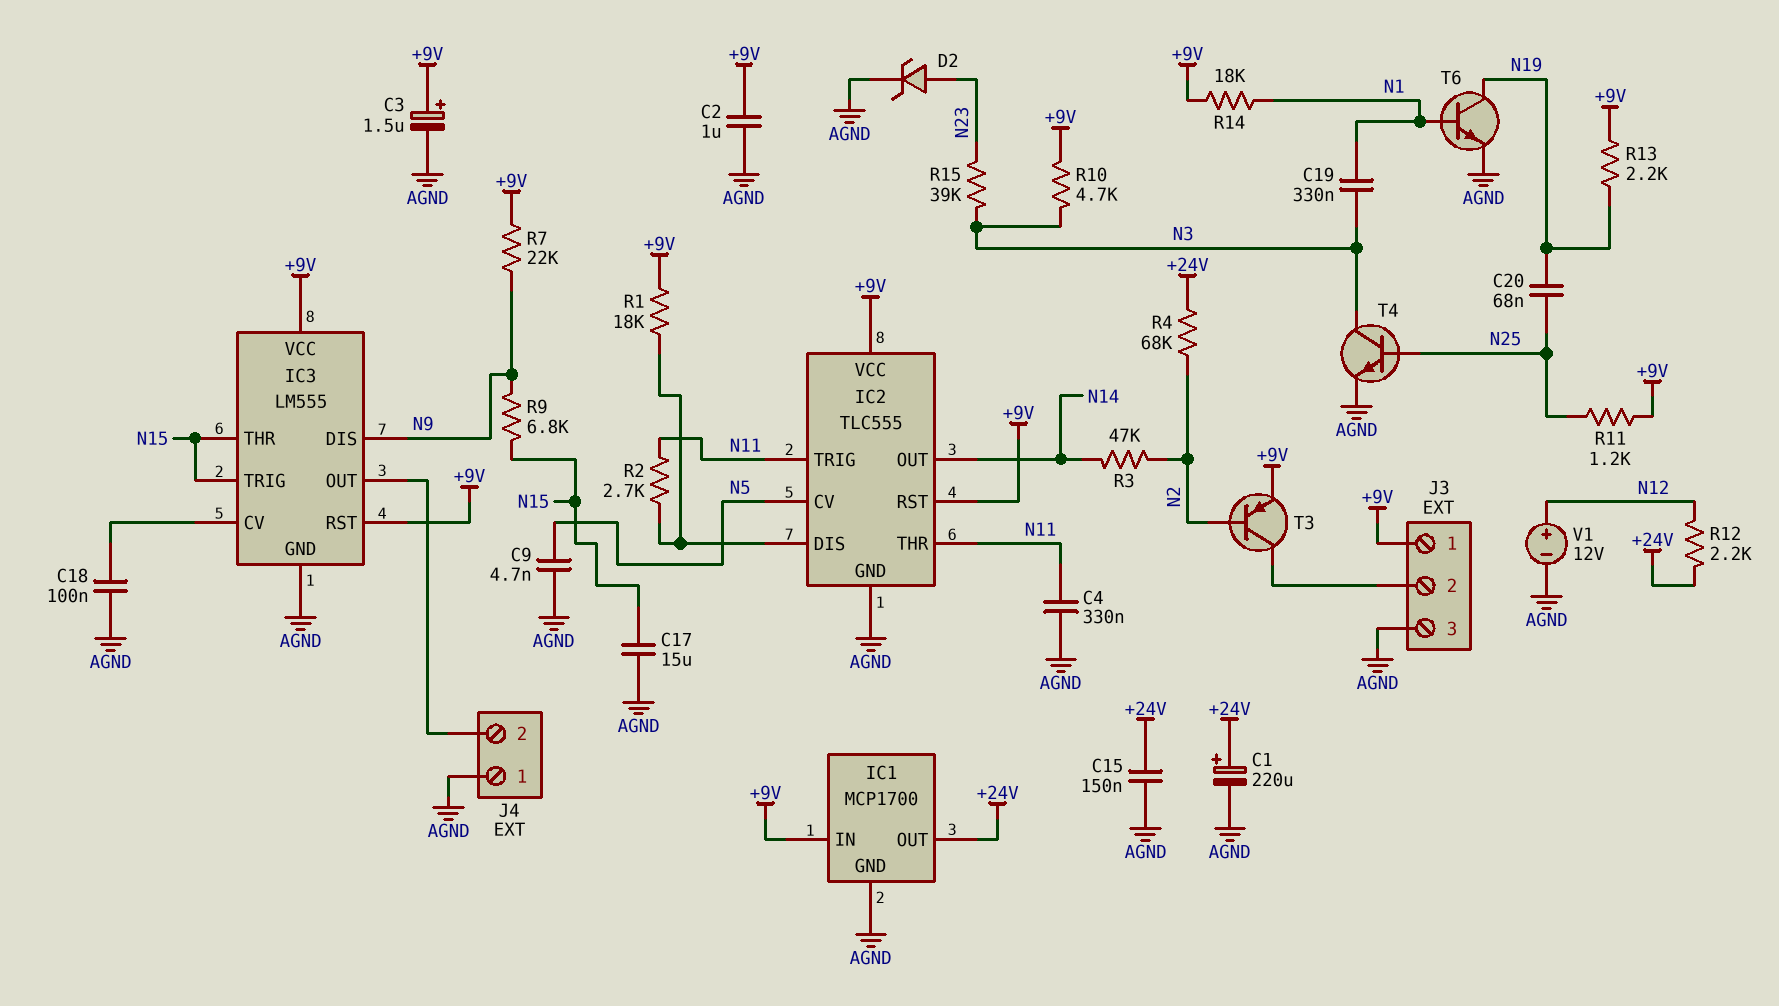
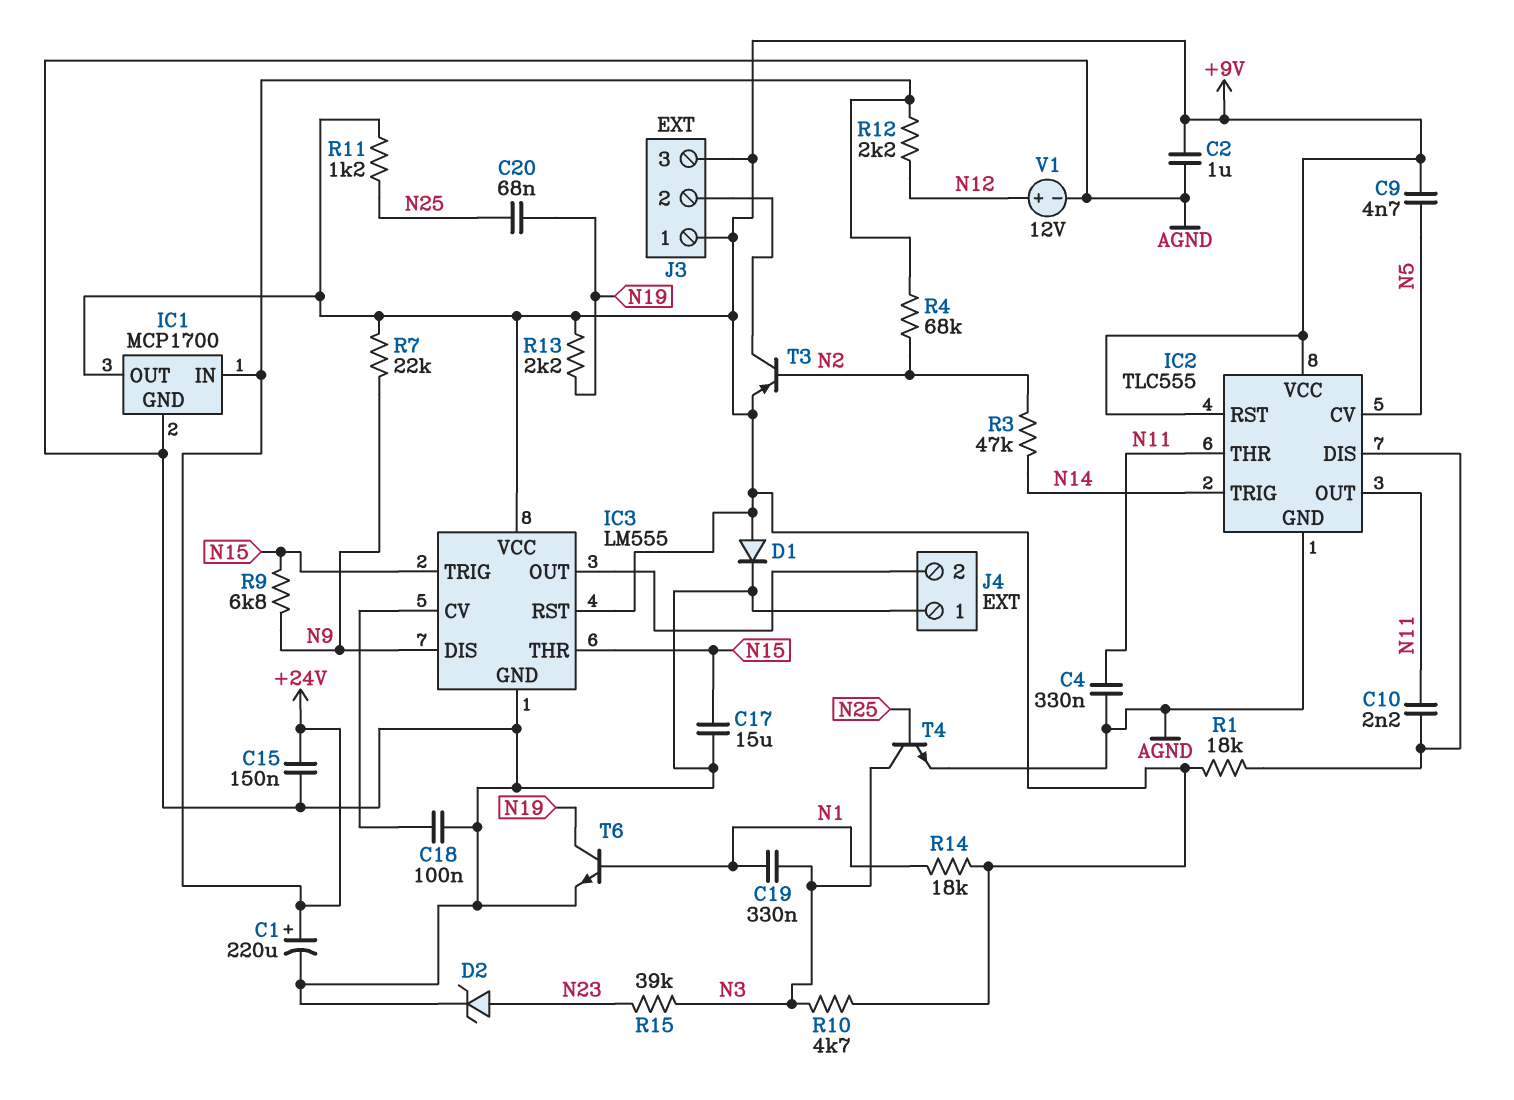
C3: 1.5uF (plus +9V, minus AGND) -> none
C9: 4.7nF (AGND, N5) -> 4.7nF (+9V, N5)
C10: none -> 2.2nF (IC2/DIS, N11)
D1: none -> diode (A +9V, K AGND)
IC1 pin IN: +9V -> +24V
IC1 pin OUT: +24V -> +9V
IC2 pin OUT: N14 -> N11
IC2 pin TRIG: N11 -> N14
J3 pin 3: AGND -> +9V
R2: 2.7k (IC2/DIS, N11) -> none

